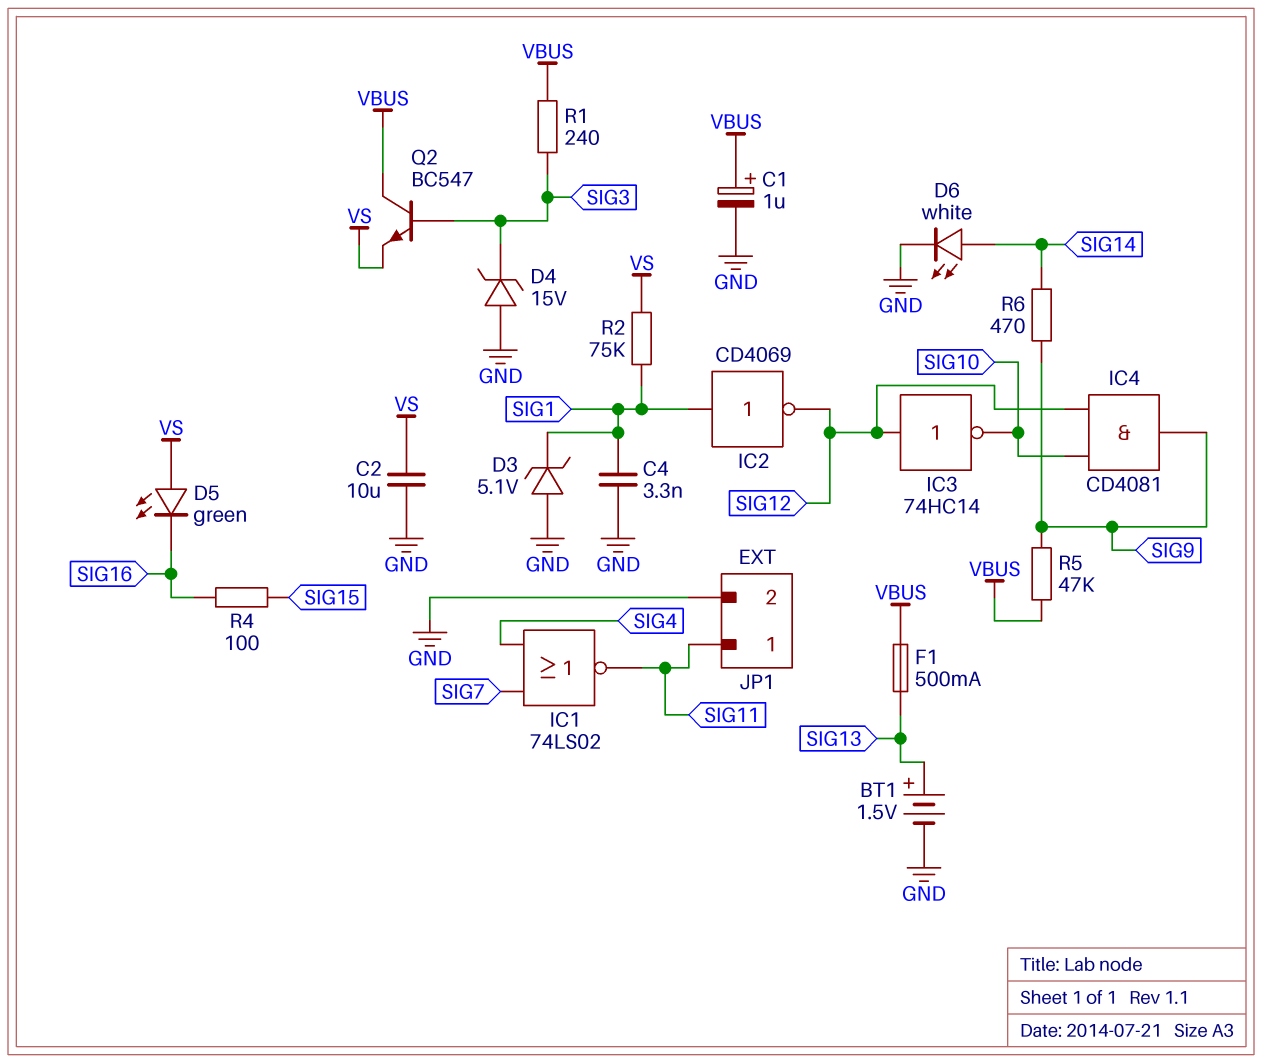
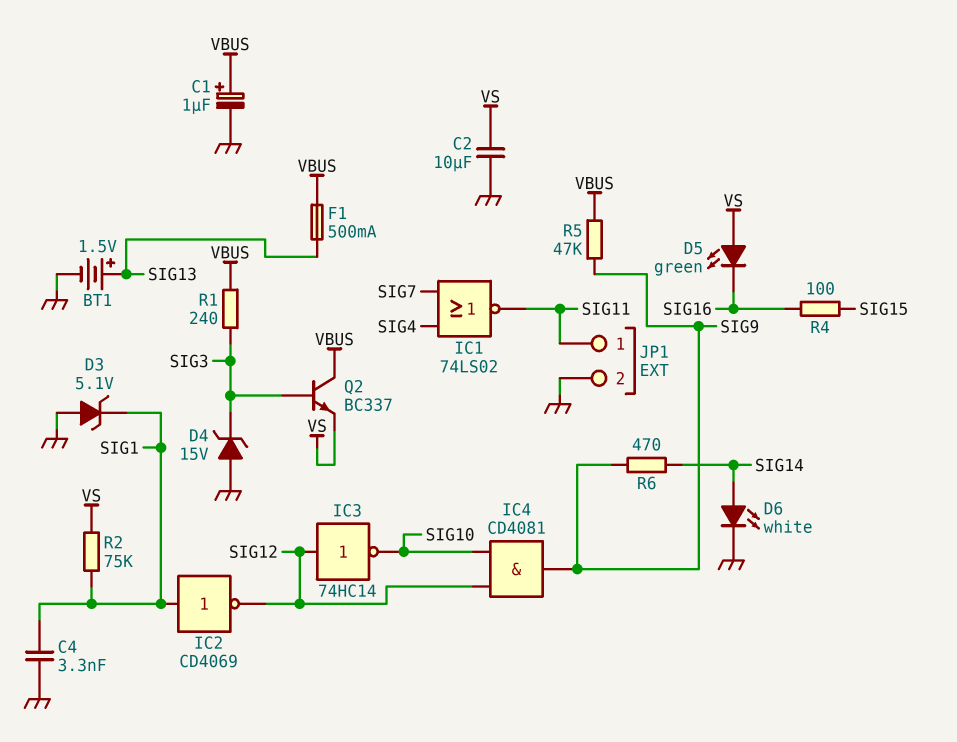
Q2: NPN BC547 (B SIG3, C VBUS, E VS) -> NPN BC337 (B SIG3, C VBUS, E VS)

